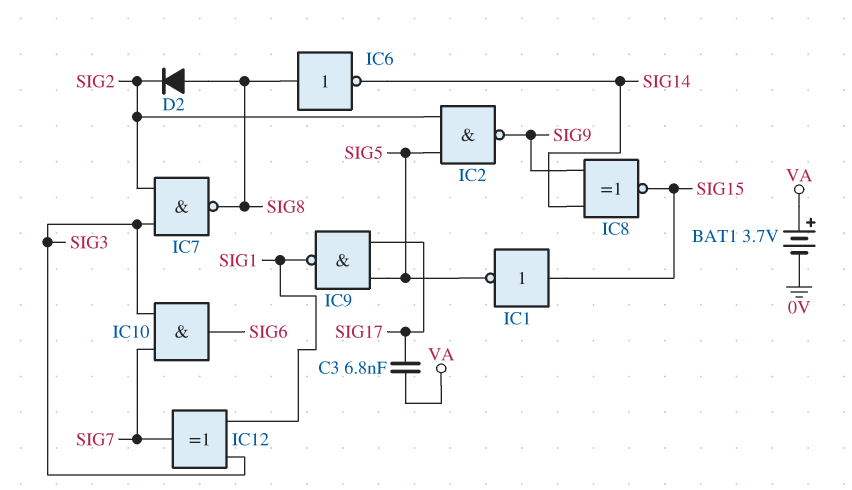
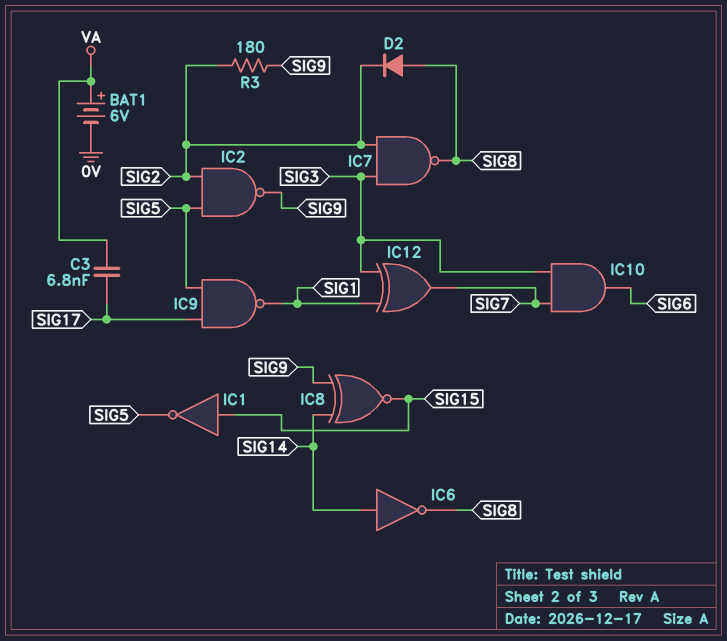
BAT1: 3.7V (plus VA, minus 0V) -> 6V (plus VA, minus 0V)
IC6: NOT (in SIG8, out SIG14) -> NOT (in SIG14, out SIG8)
R3: none -> 180 (SIG2, SIG9)

